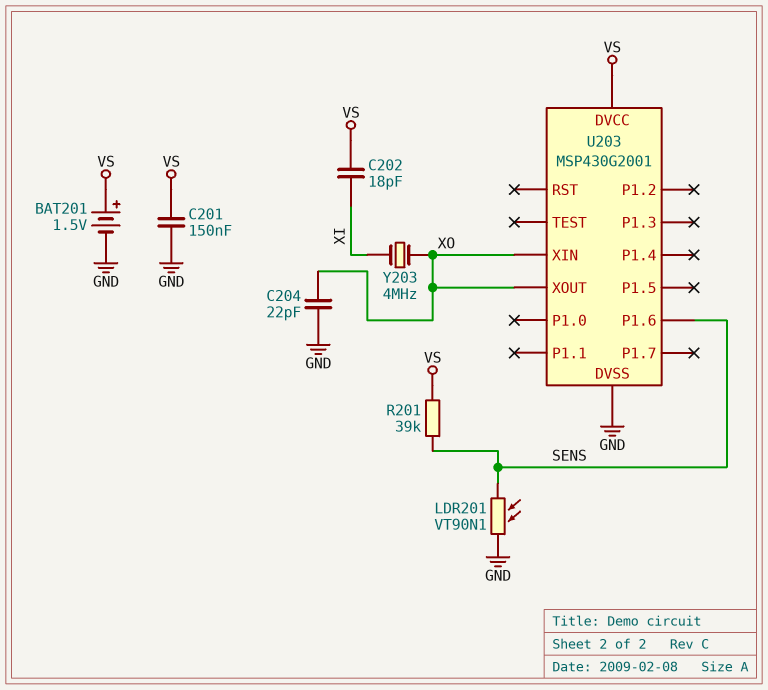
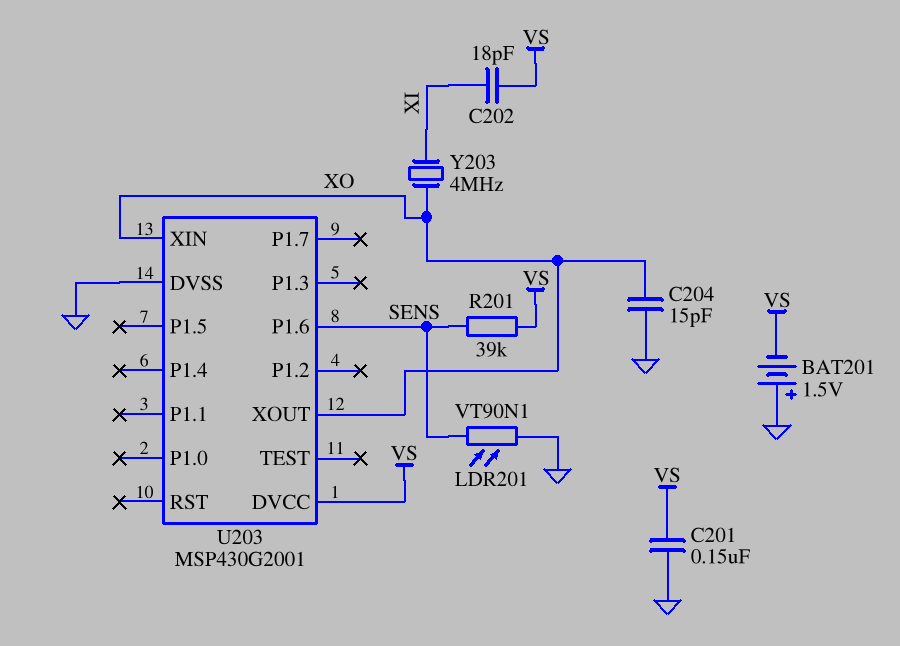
BAT201: 1.5V (plus VS, minus GND) -> 1.5V (plus GND, minus VS)
C204: 22pF (GND, XO) -> 15pF (GND, XO)

